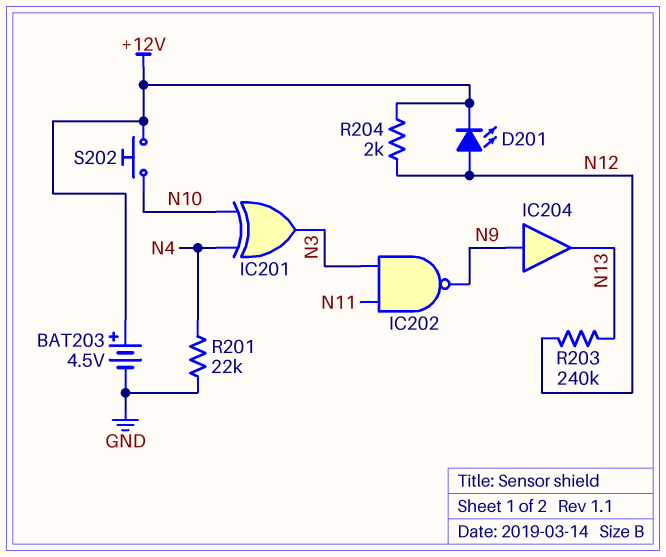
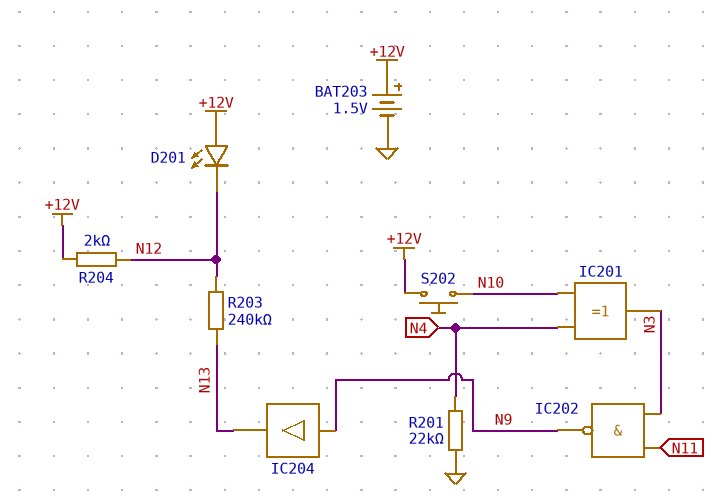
BAT203: 4.5V (plus +12V, minus GND) -> 1.5V (plus +12V, minus GND)
D201: LED (A N12, K +12V) -> LED (A +12V, K N12)

